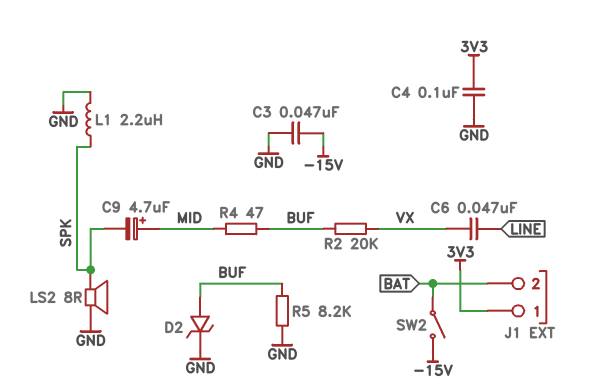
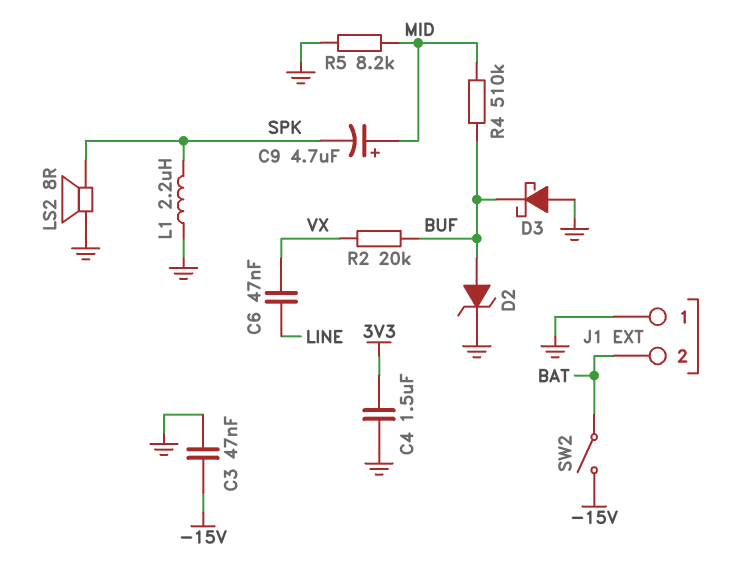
C4: 100nF (3V3, GND) -> 1.5uF (3V3, GND)
D3: none -> schottky (A GND, K BUF)
J1 pin 1: 3V3 -> GND
R4: 47 (BUF, MID) -> 510k (BUF, MID)
R5: 8.2k (BUF, GND) -> 8.2k (GND, MID)

